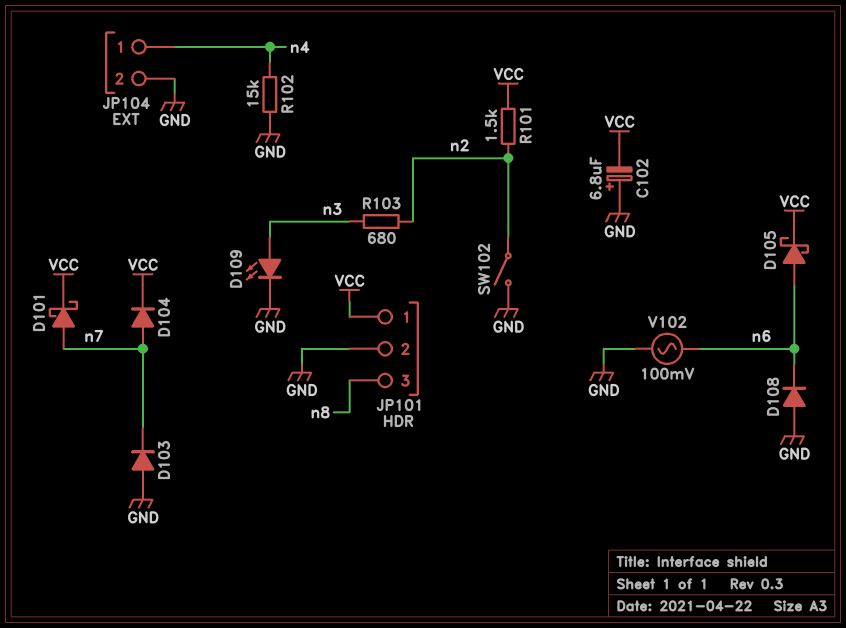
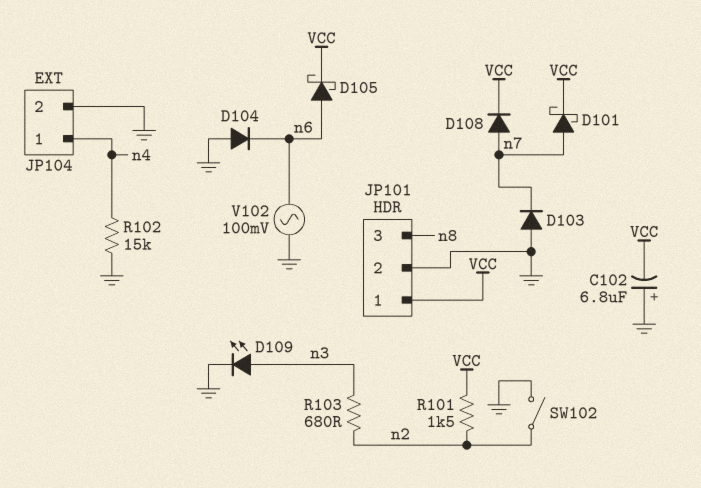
D104: diode (A n7, K VCC) -> diode (A GND, K n6)
D108: diode (A GND, K n6) -> diode (A n7, K VCC)

